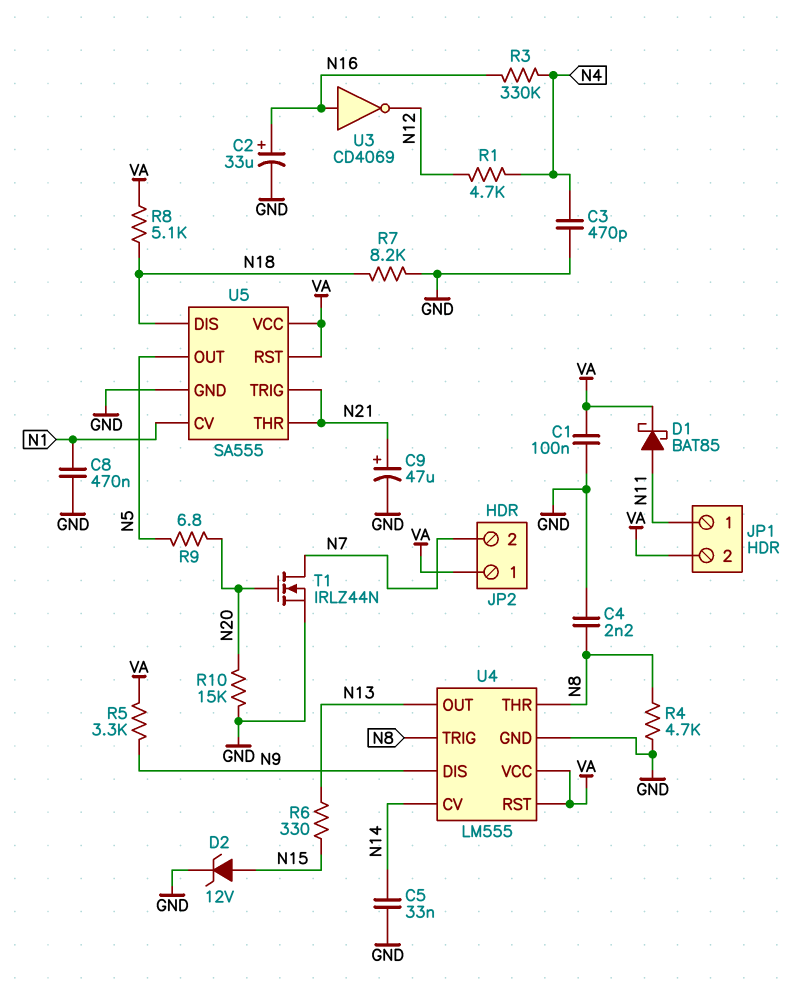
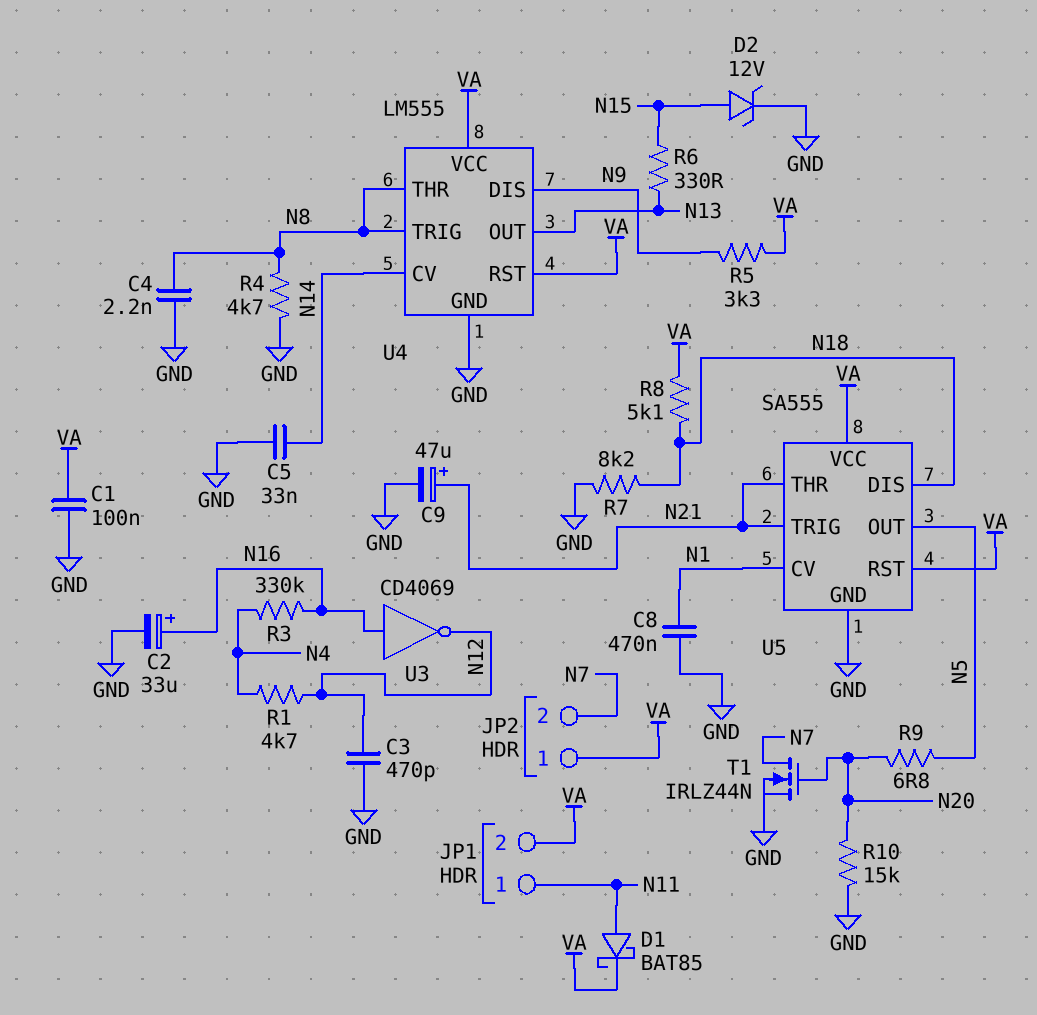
C3: 470pF (GND, N4) -> 470pF (GND, N12)

